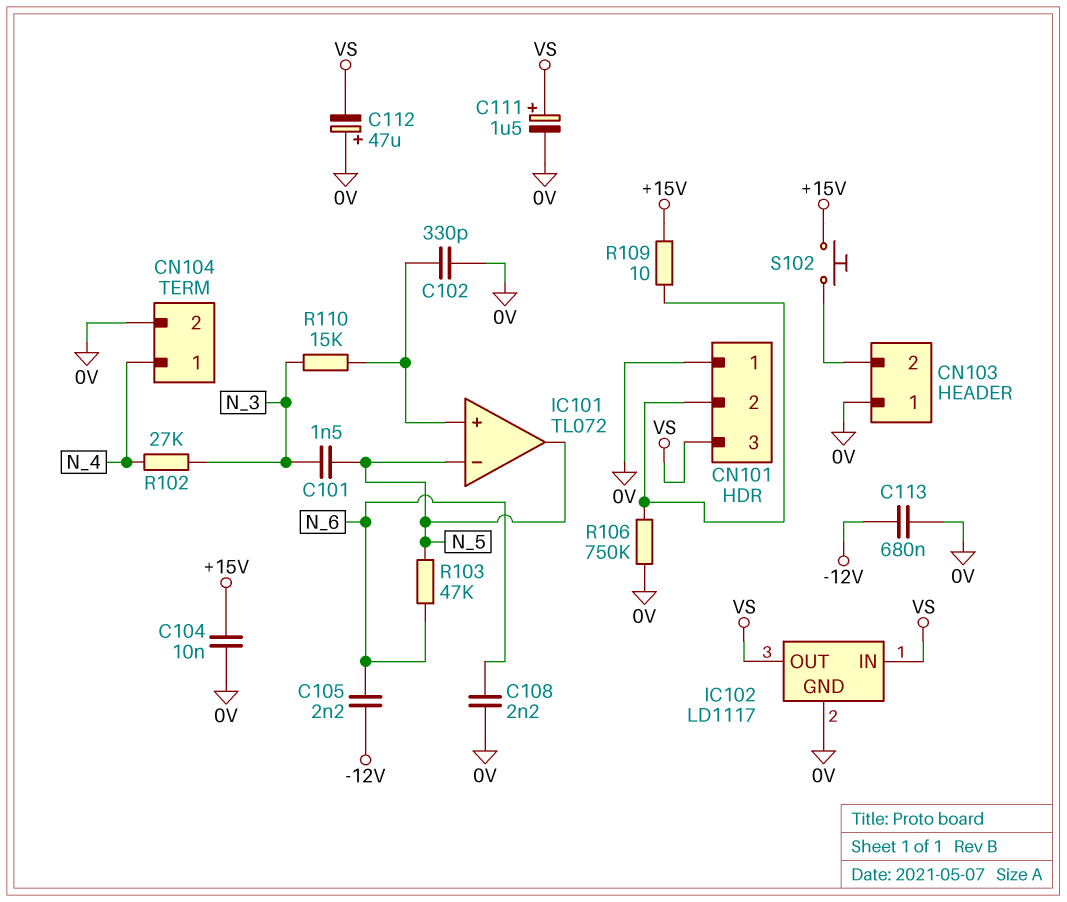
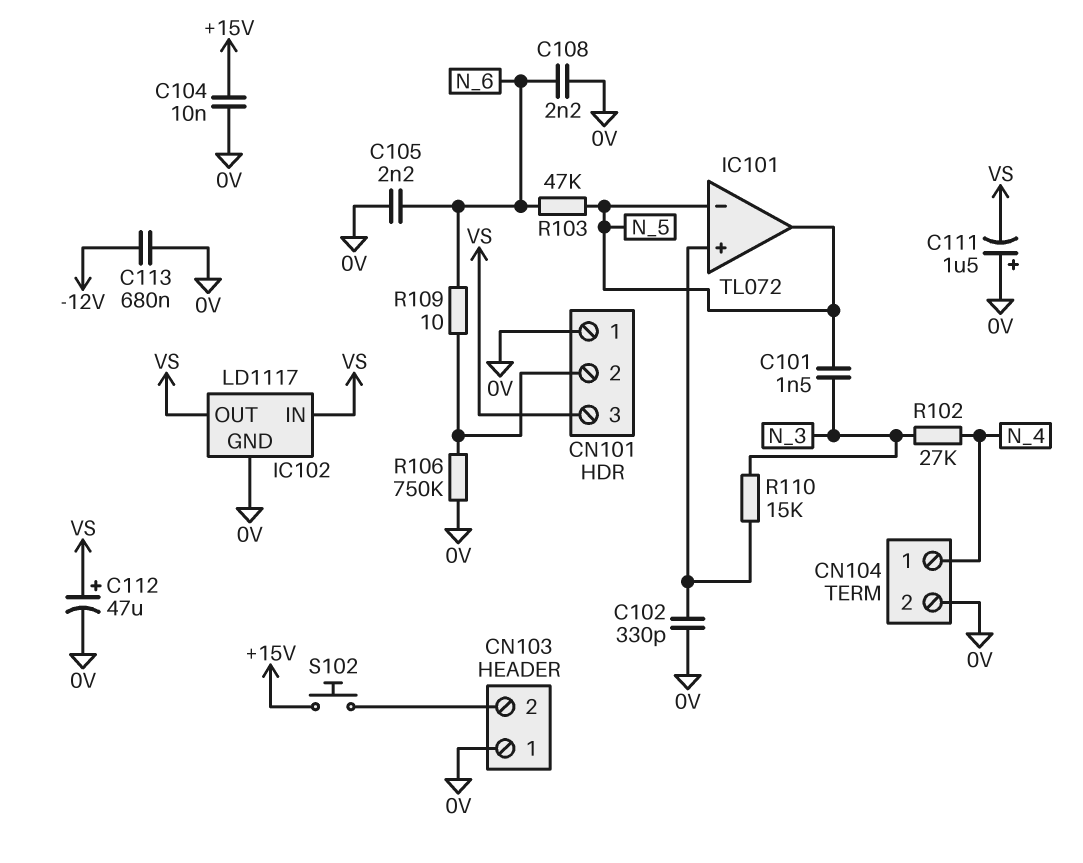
C105: 2.2nF (-12V, N_6) -> 2.2nF (0V, N_6)
C111: 1.5uF (plus VS, minus 0V) -> 1.5uF (plus 0V, minus VS)
C112: 47uF (plus 0V, minus VS) -> 47uF (plus VS, minus 0V)
R109: 10 (+15V, CN101/2) -> 10 (CN101/2, N_6)

